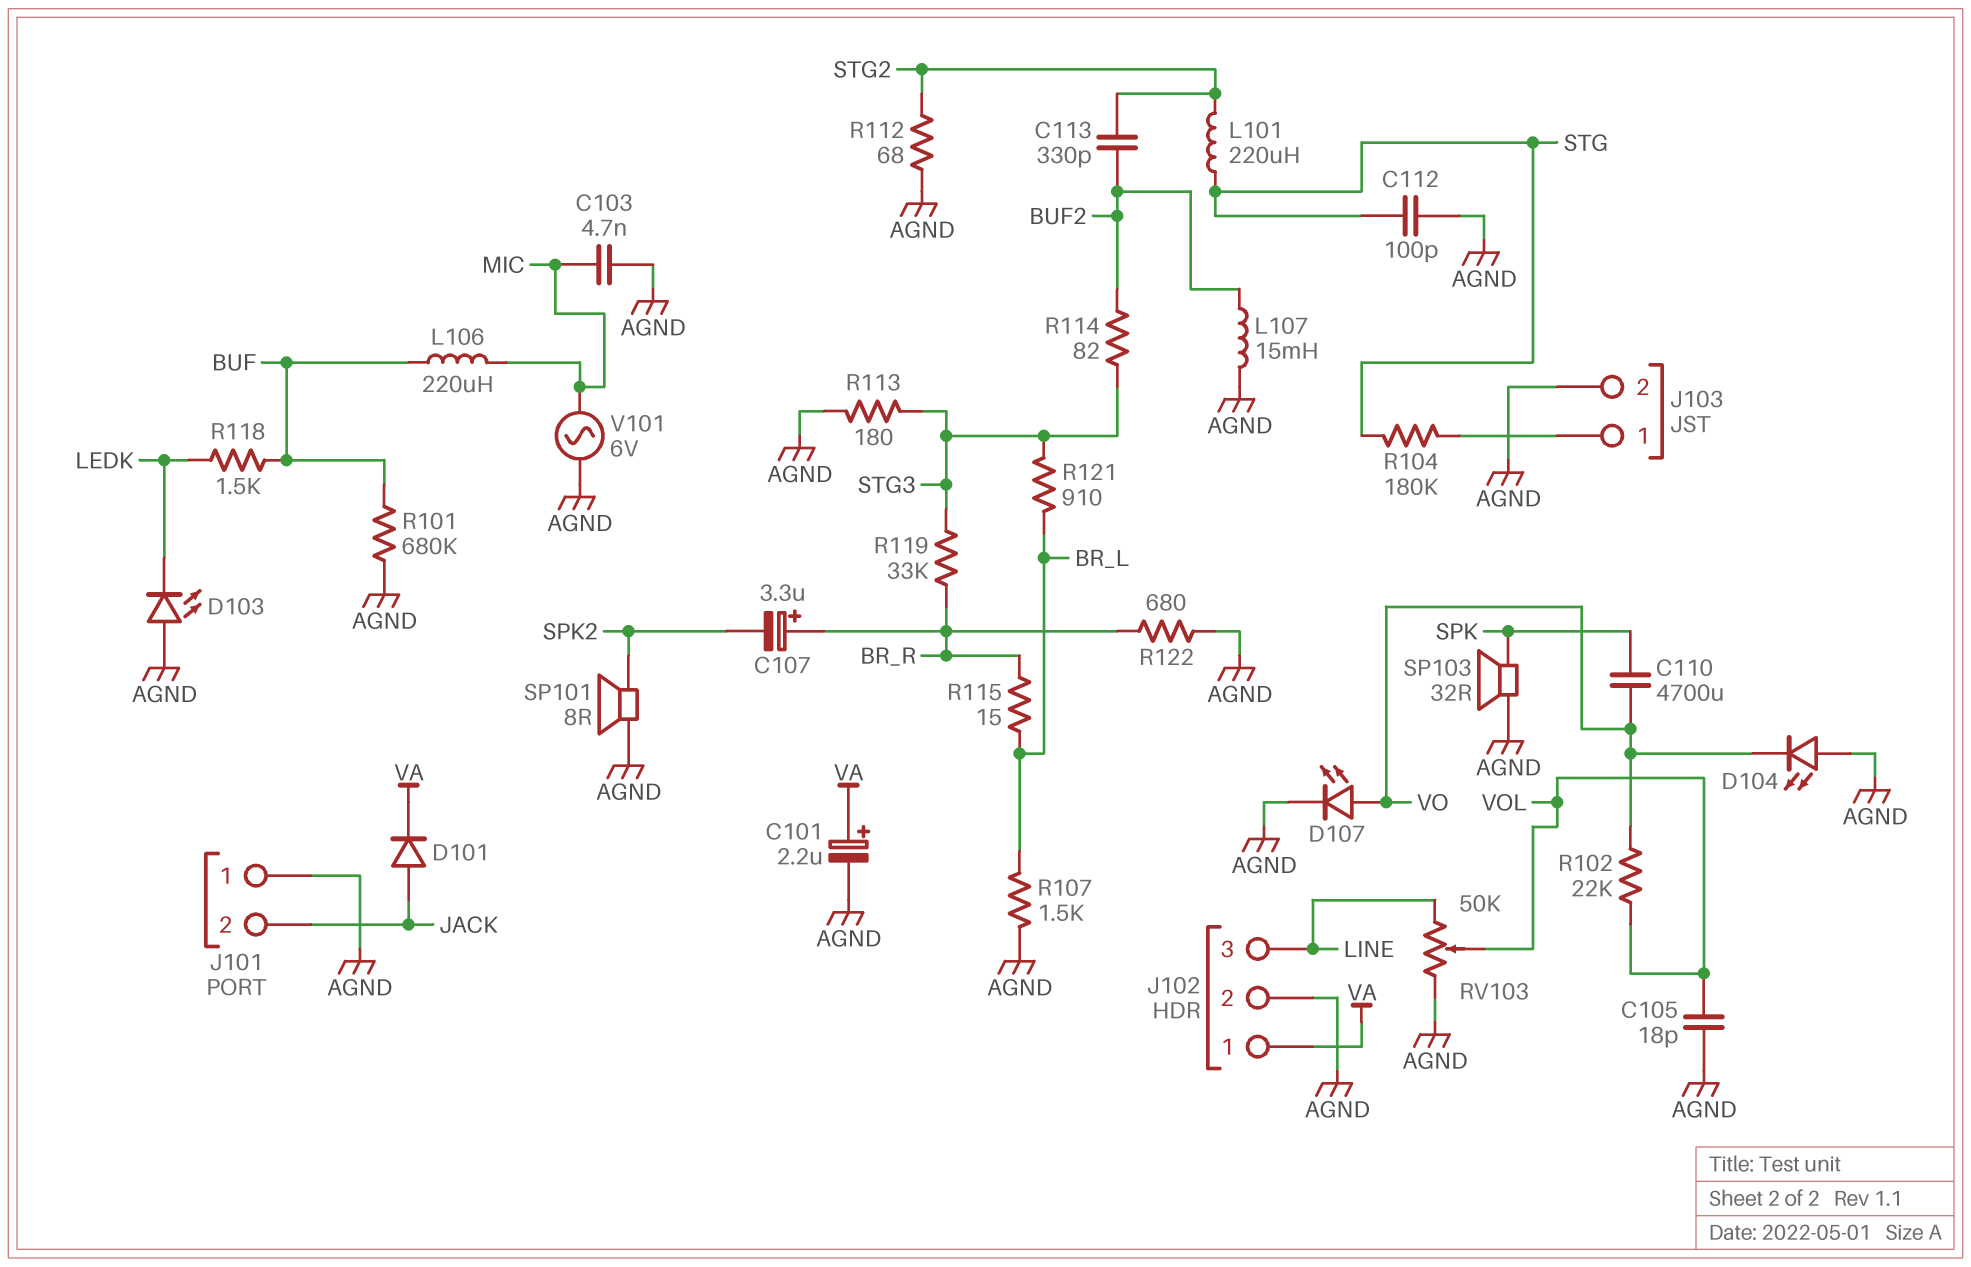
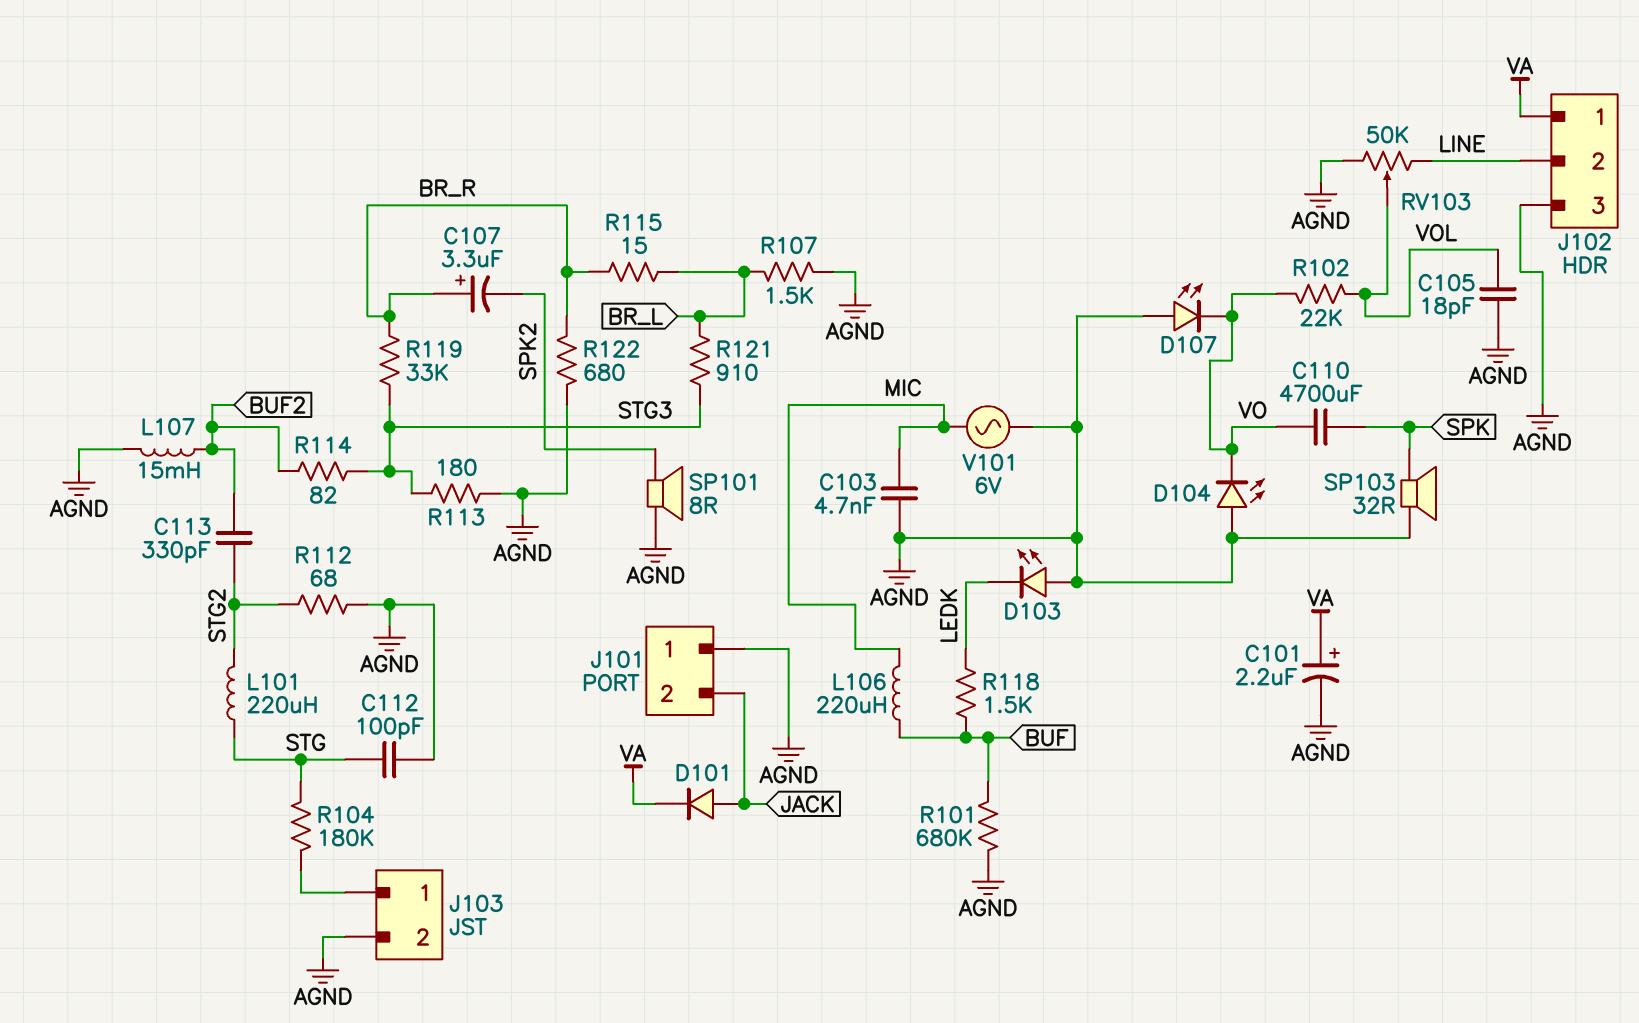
D107: LED (A VO, K AGND) -> LED (A AGND, K VO)
J102 pin 2: AGND -> LINE
J102 pin 3: LINE -> AGND

